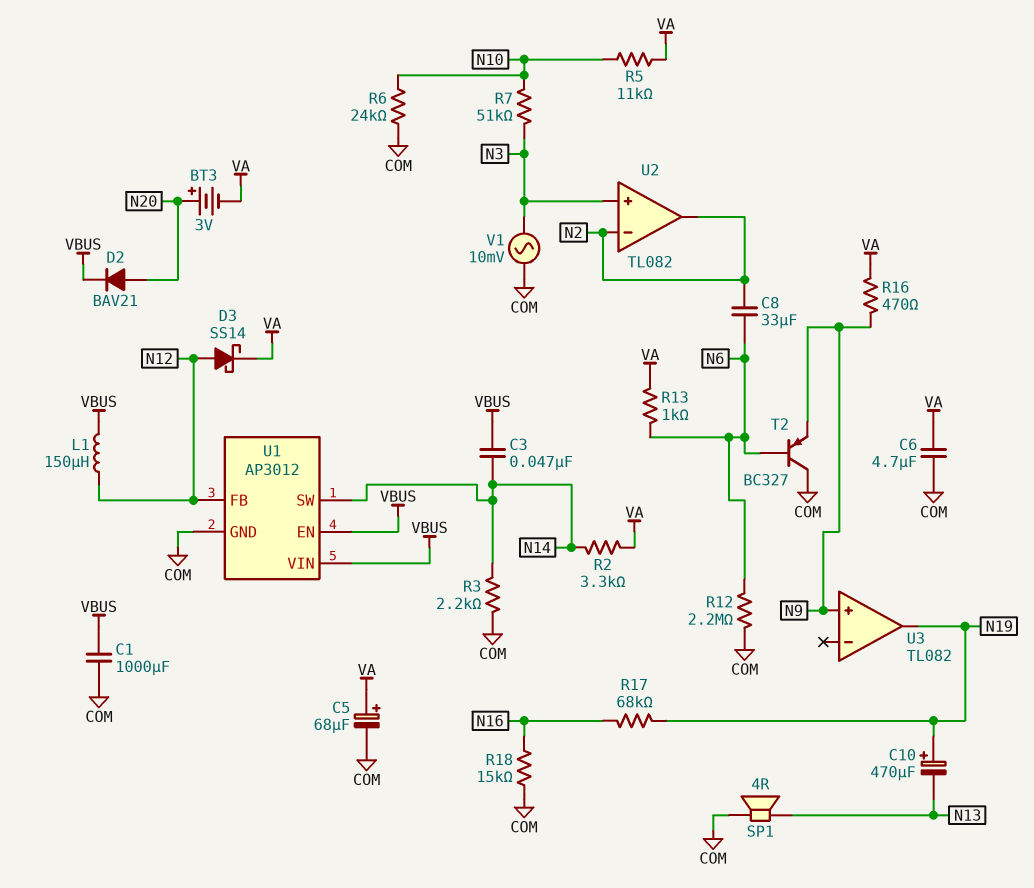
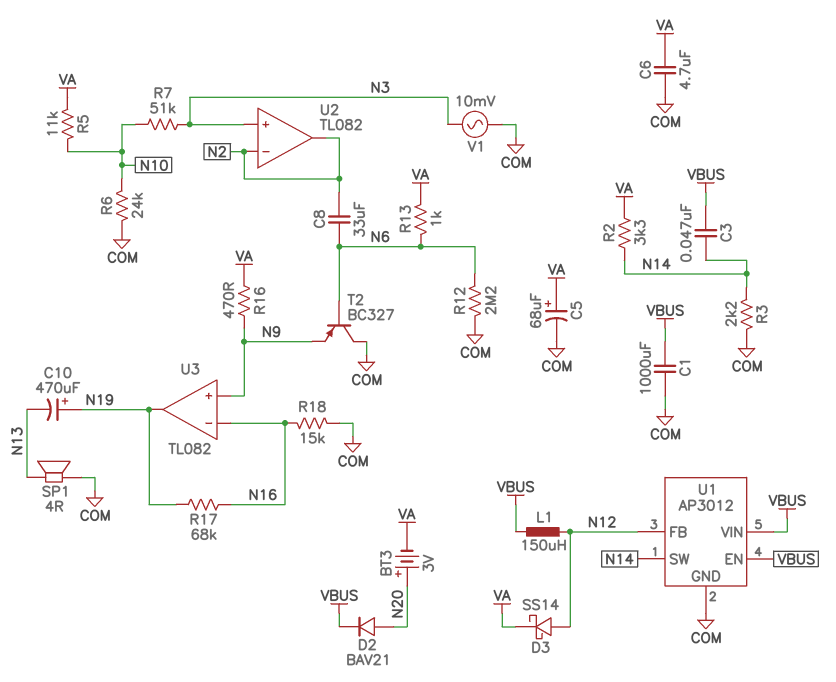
U3 pin in-: none -> N16

